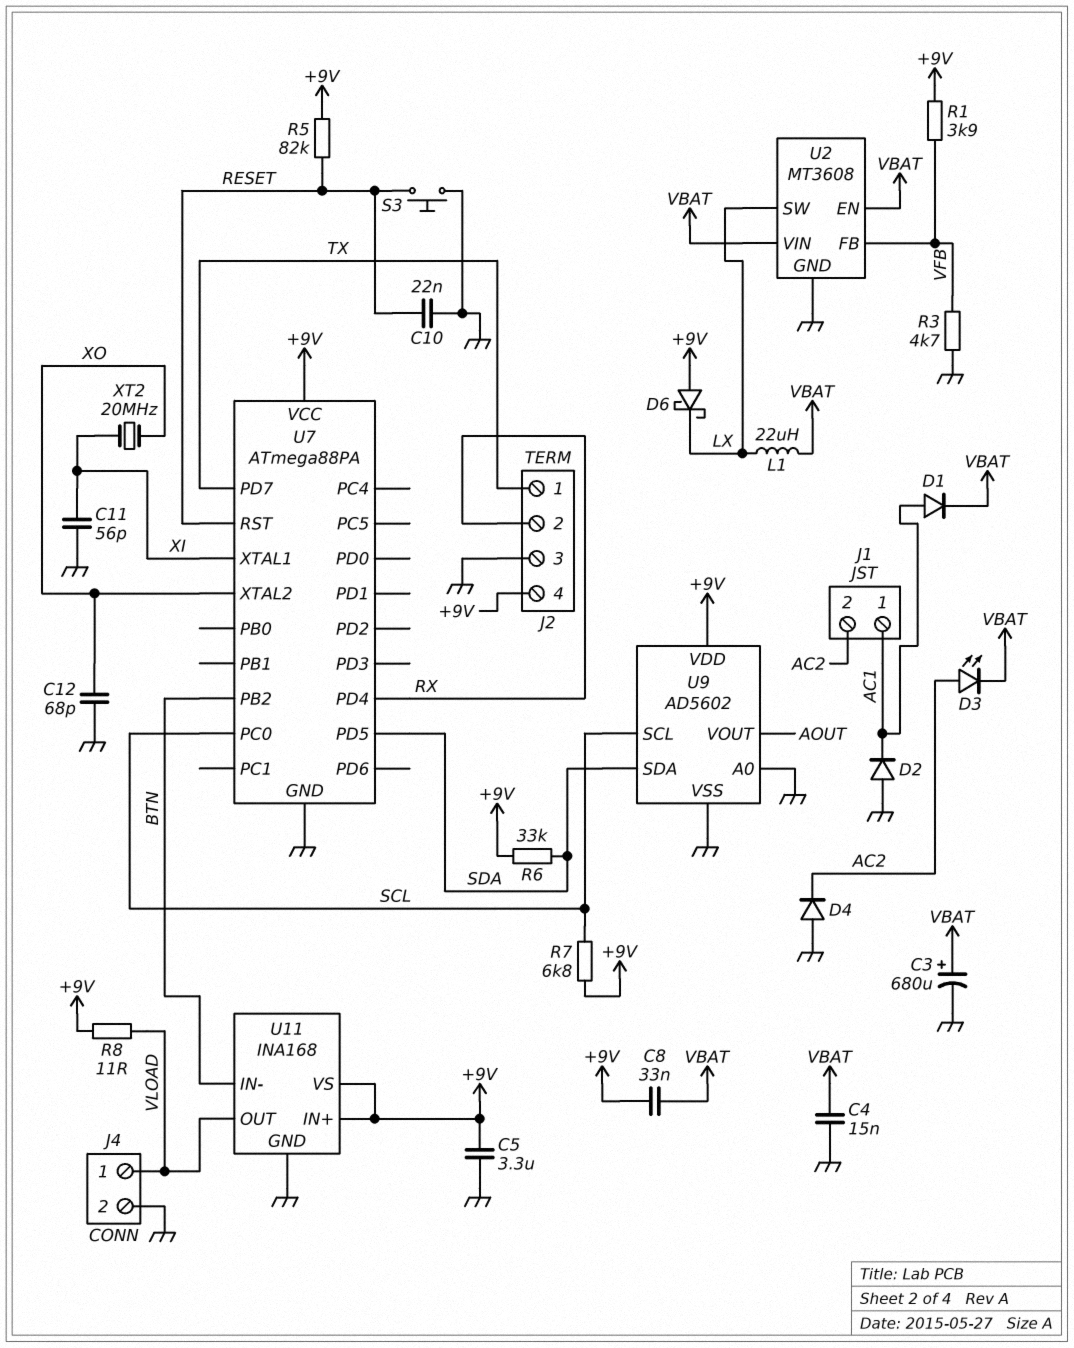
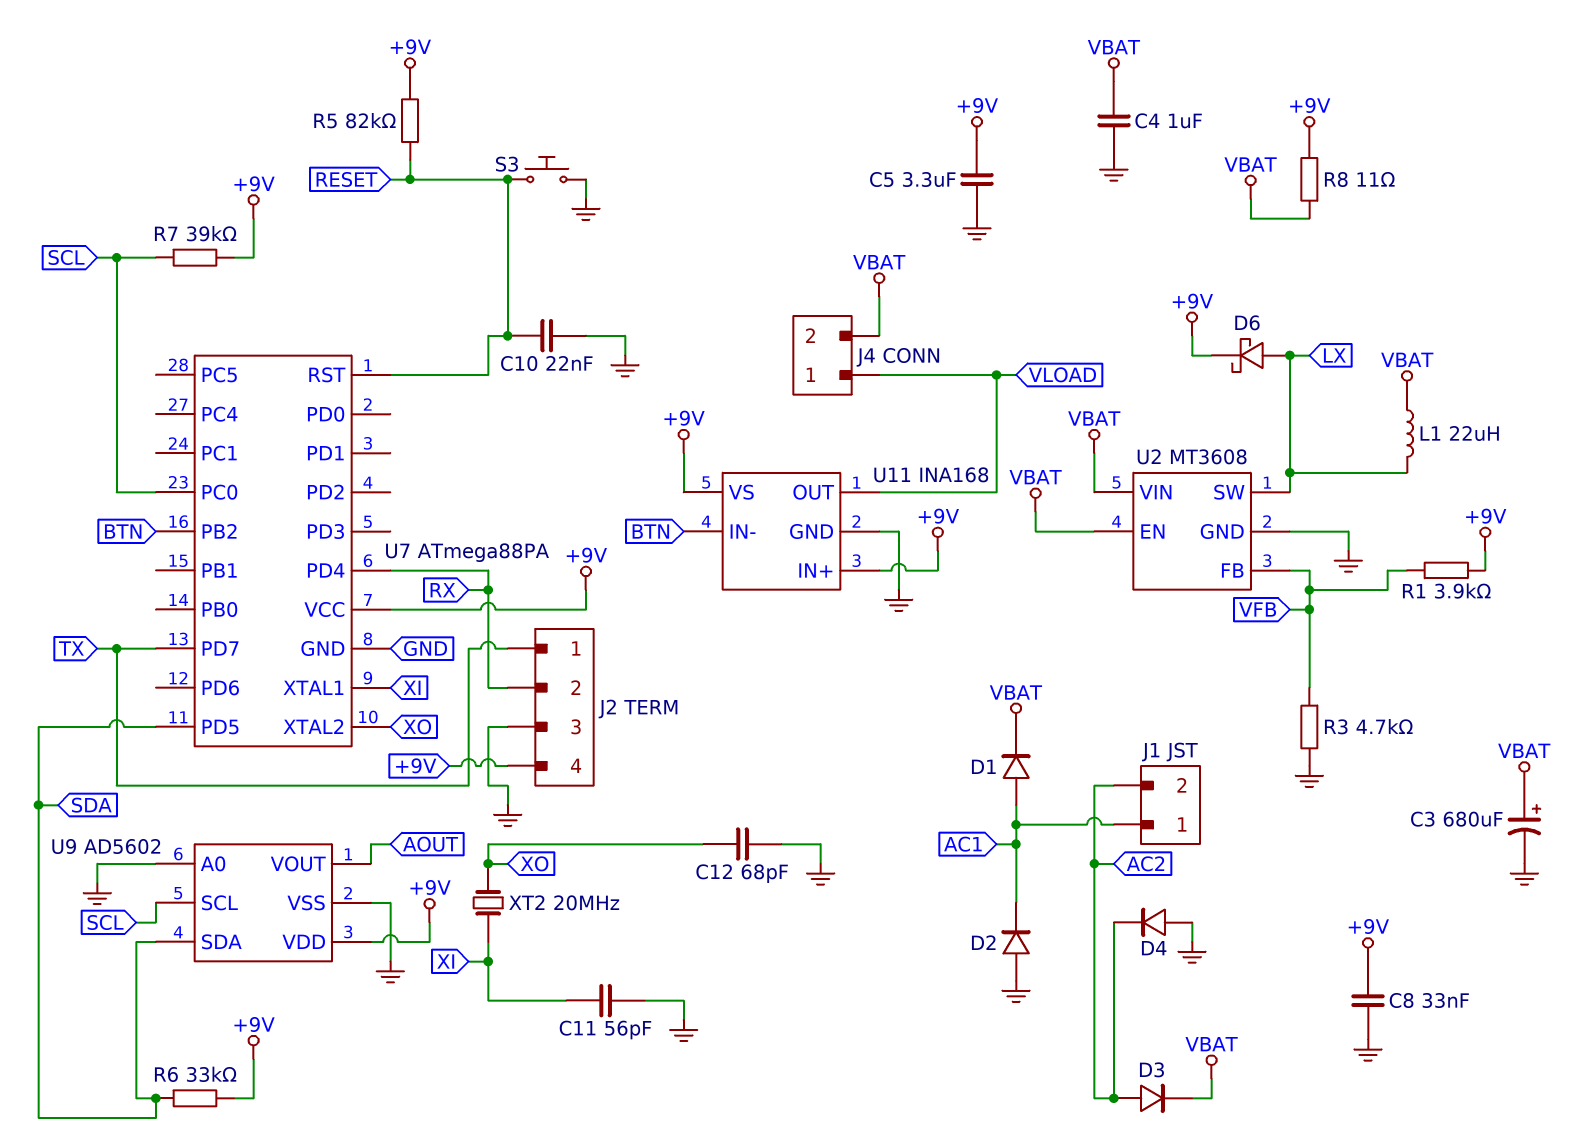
C4: 15nF (GND, VBAT) -> 1uF (GND, VBAT)
C8: 33nF (+9V, VBAT) -> 33nF (+9V, GND)
D3: LED (A AC2, K VBAT) -> diode (A AC2, K VBAT)
D6: schottky (A +9V, K LX) -> schottky (A LX, K +9V)
J4 pin 2: GND -> VBAT
R7: 6.8k (+9V, SCL) -> 39k (+9V, SCL)
R8: 11 (+9V, VLOAD) -> 11 (+9V, VBAT)

